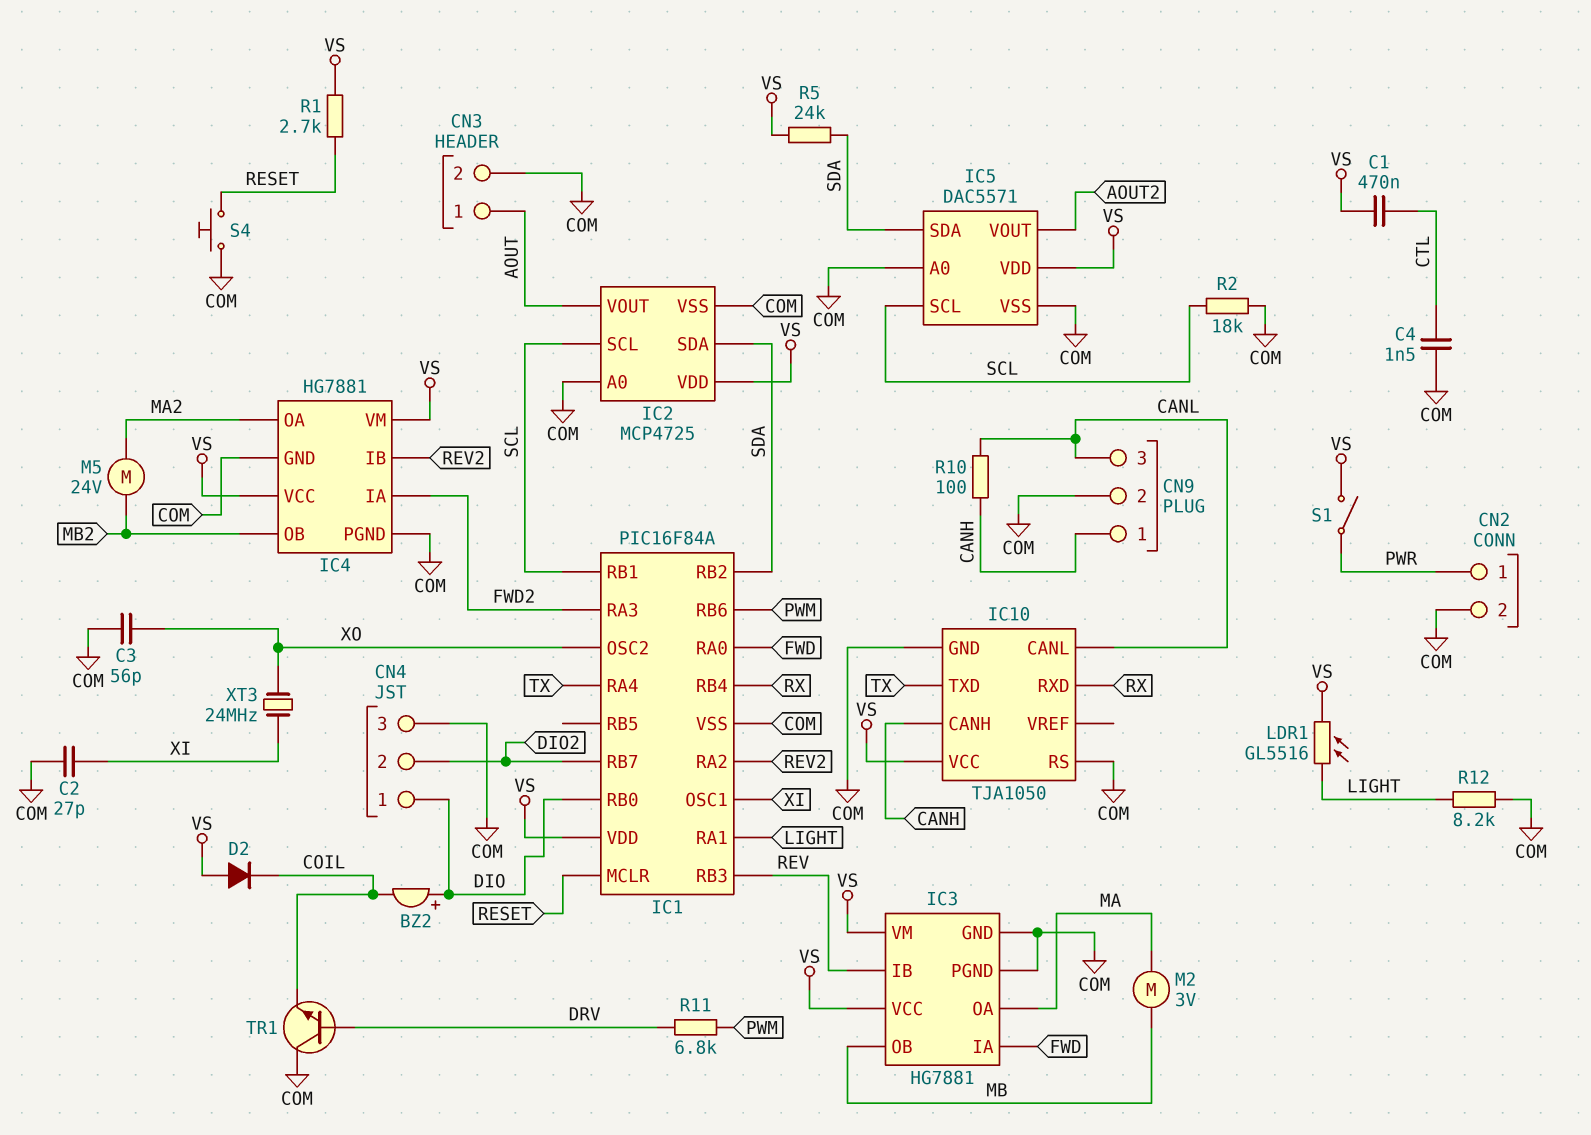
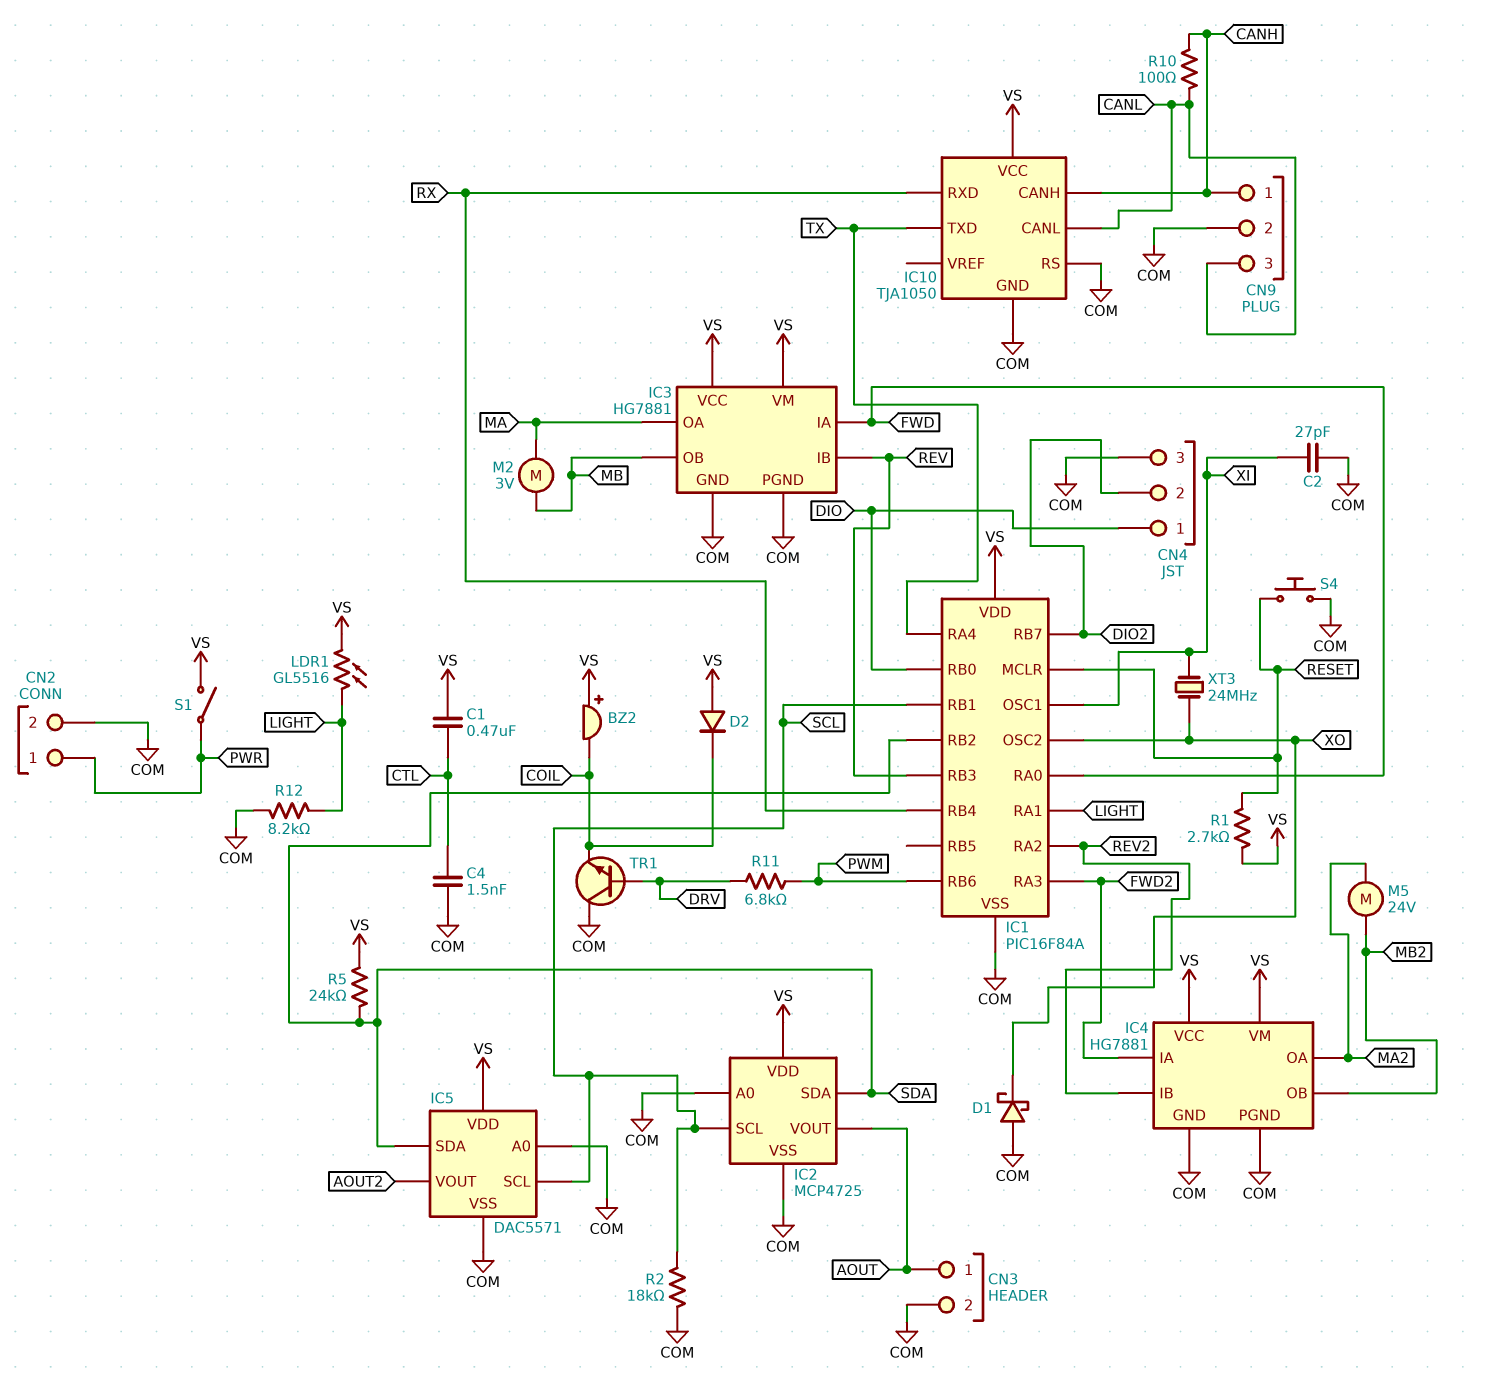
BZ2: buzzer (plus DIO, minus COIL) -> buzzer (plus VS, minus COIL)
C3: 56pF (COM, XO) -> none
D1: none -> schottky (A COM, K XO)

